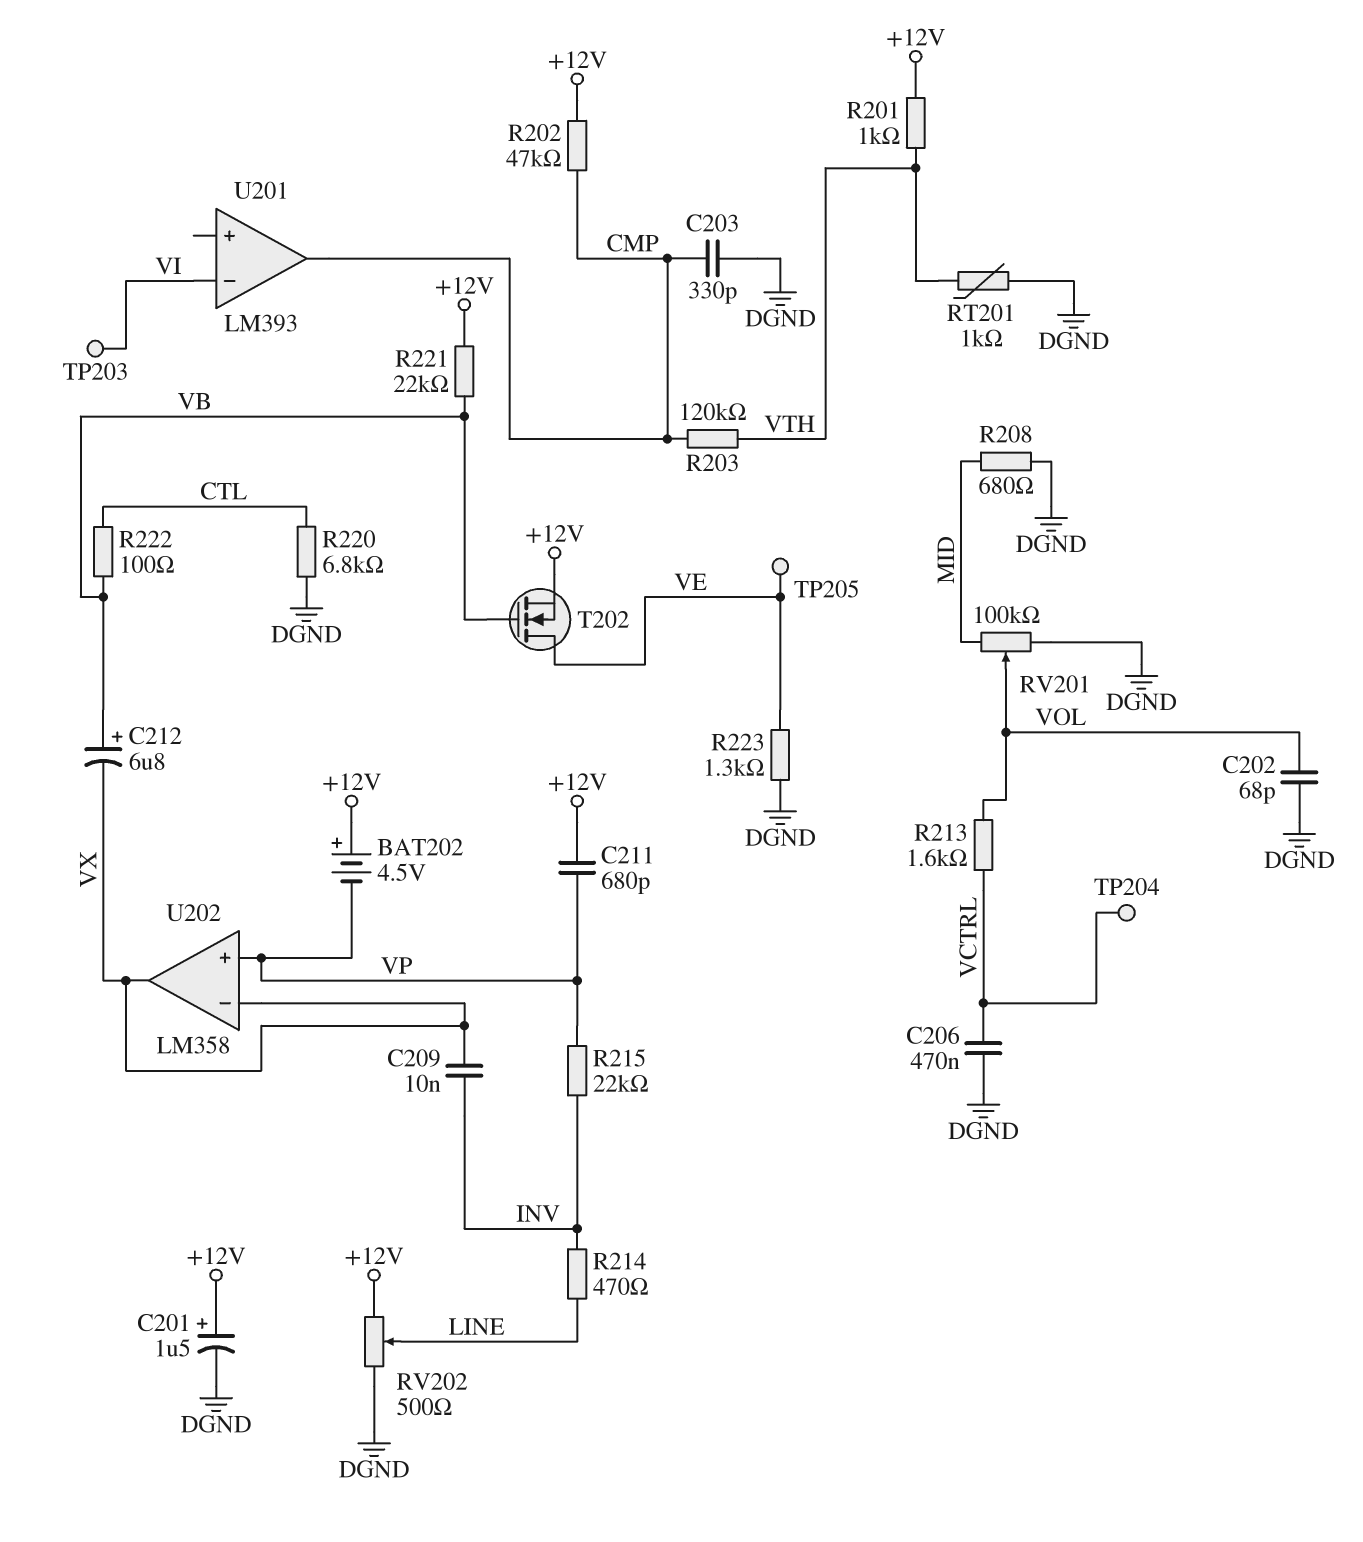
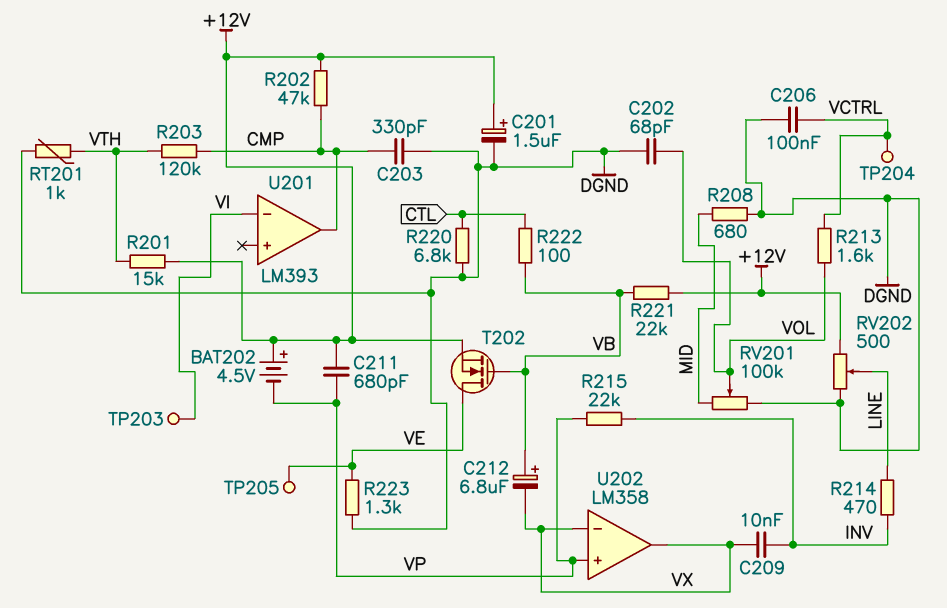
C206: 470nF (DGND, VCTRL) -> 100nF (DGND, VCTRL)
R201: 1k (+12V, VTH) -> 15k (+12V, VTH)

